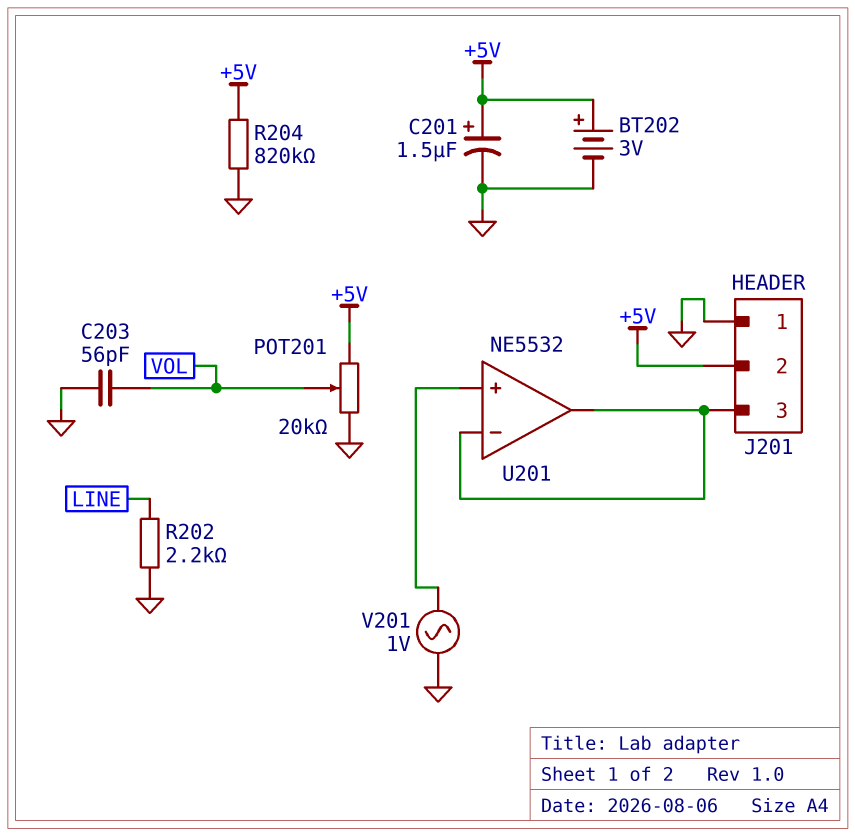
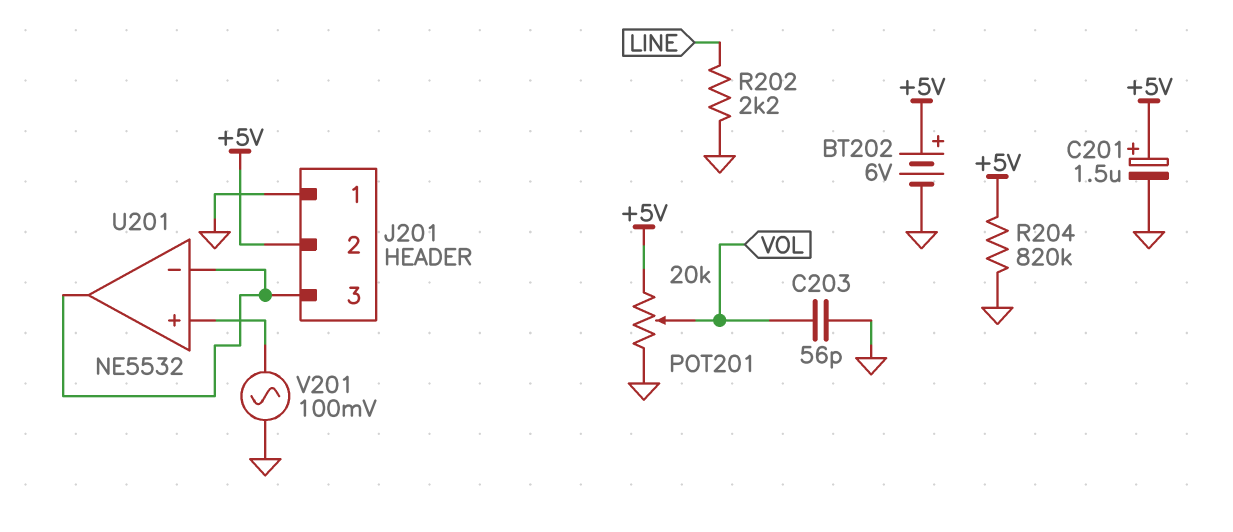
BT202: 3V (plus +5V, minus GND) -> 6V (plus +5V, minus GND)
V201: AC 1V (GND, U201/in+) -> AC 100mV (GND, U201/in+)

